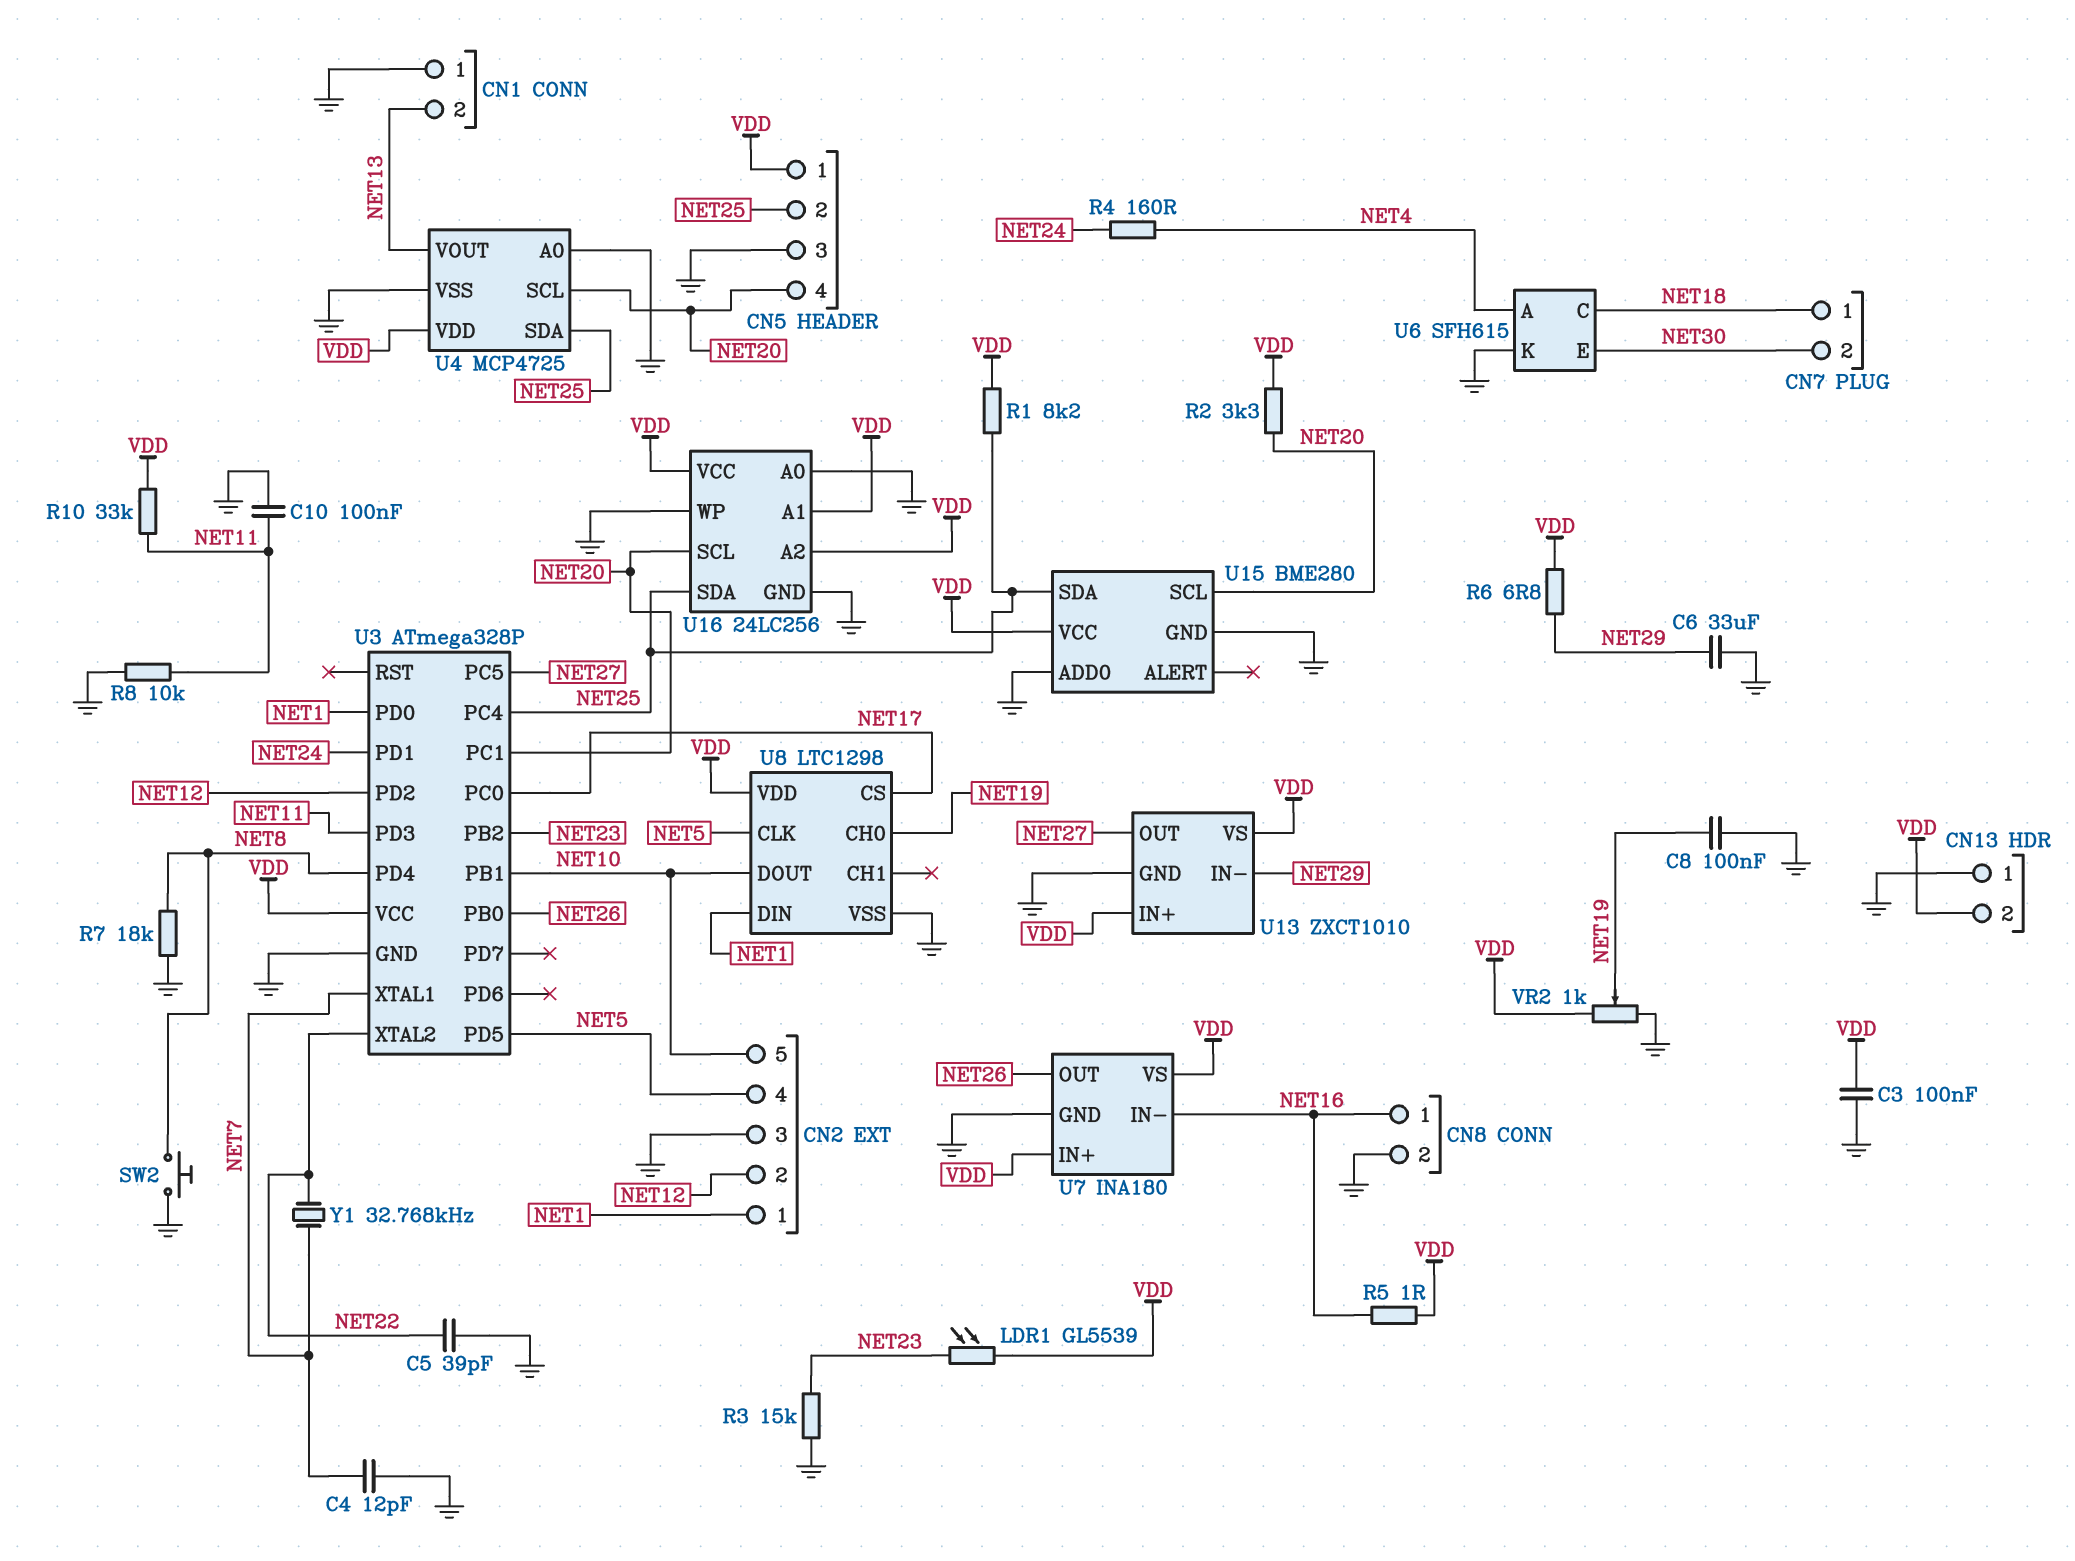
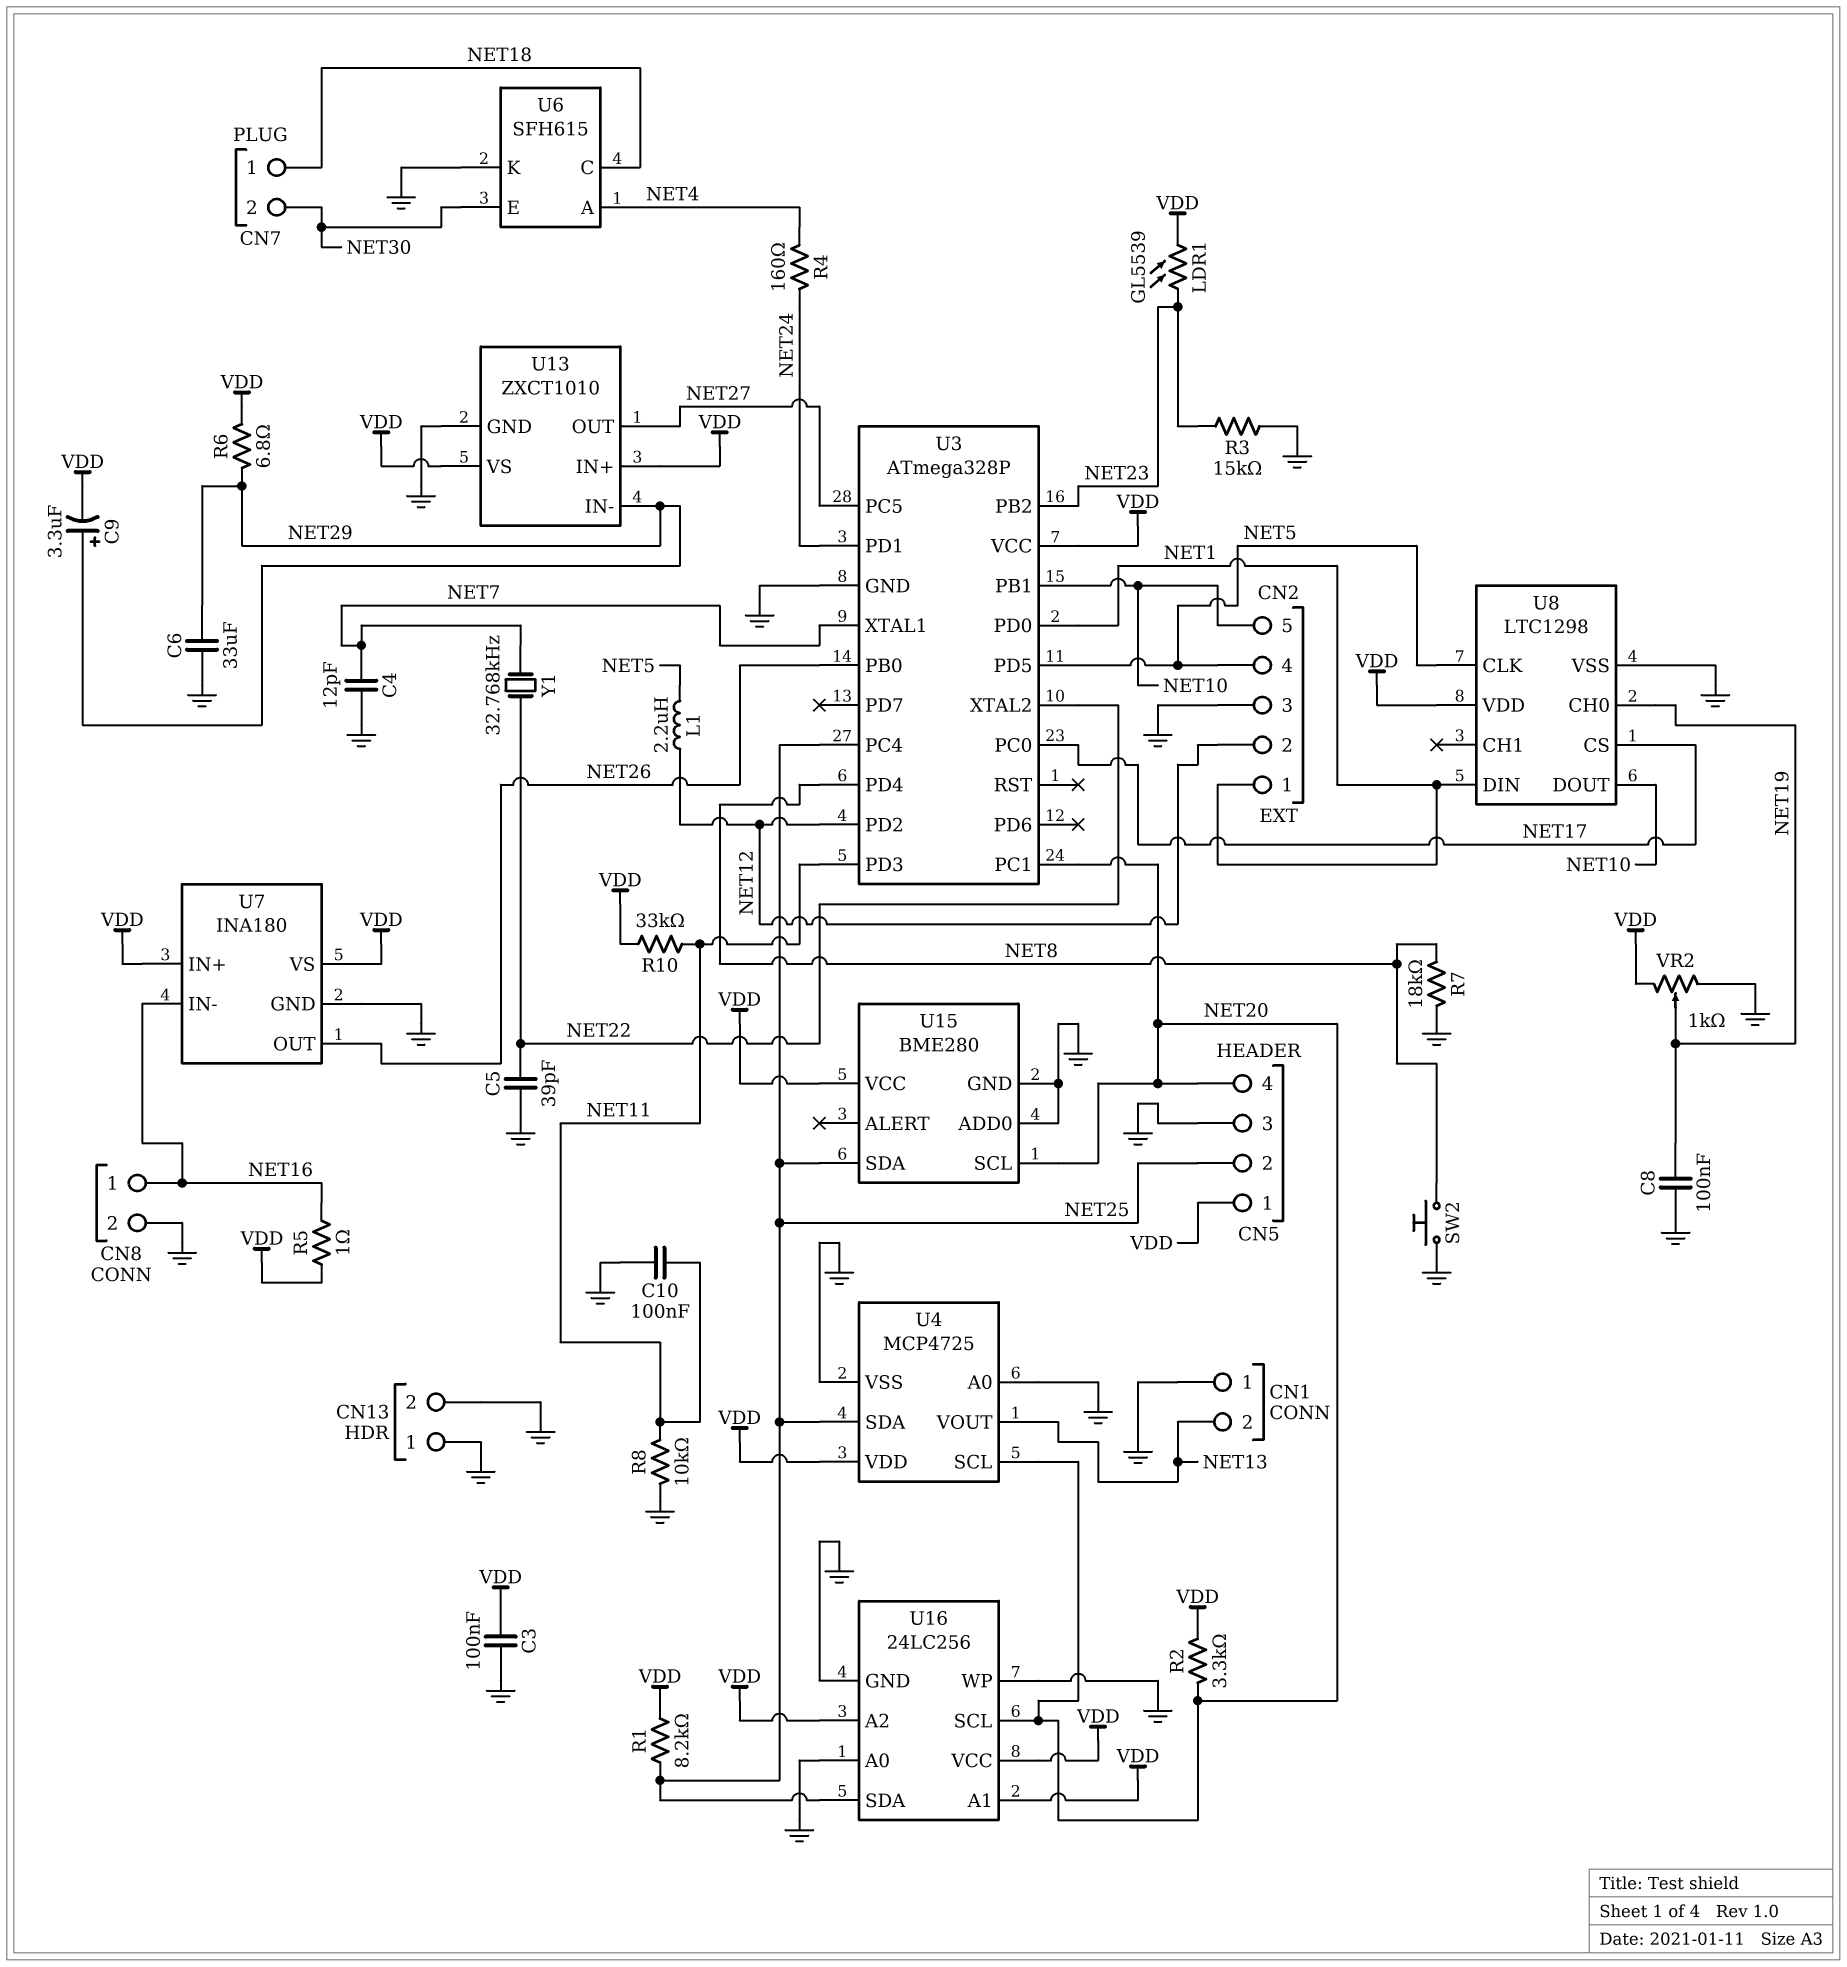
C9: none -> 3.3uF (plus NET29, minus VDD)
CN13 pin 2: VDD -> GND
L1: none -> 2.2uH (NET5, NET12)

